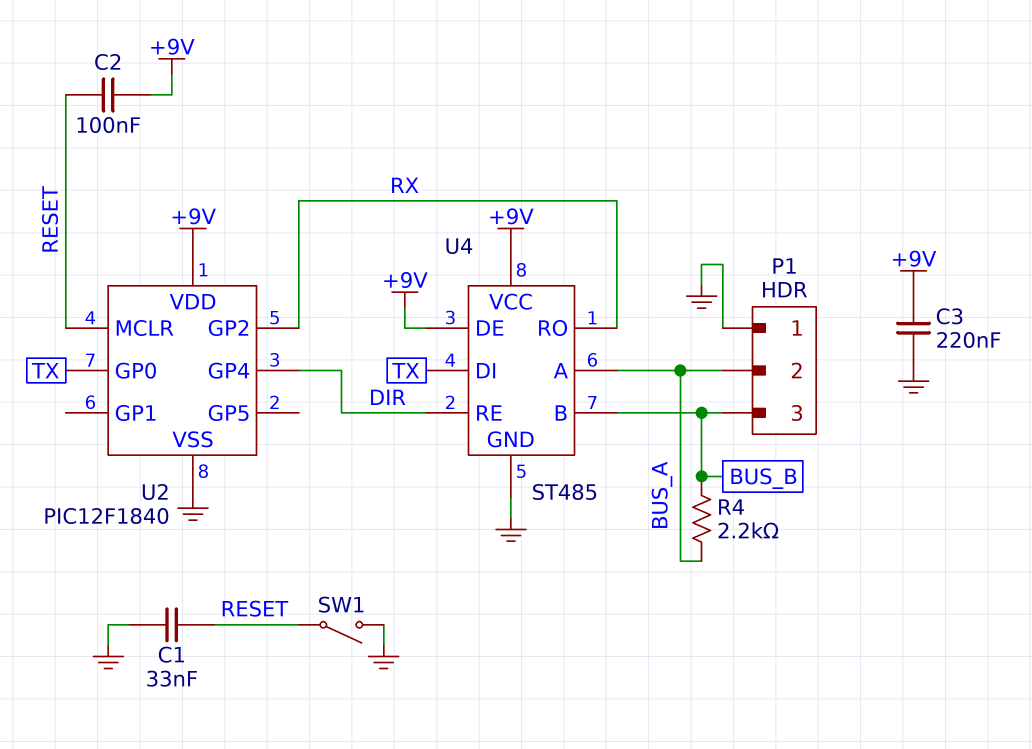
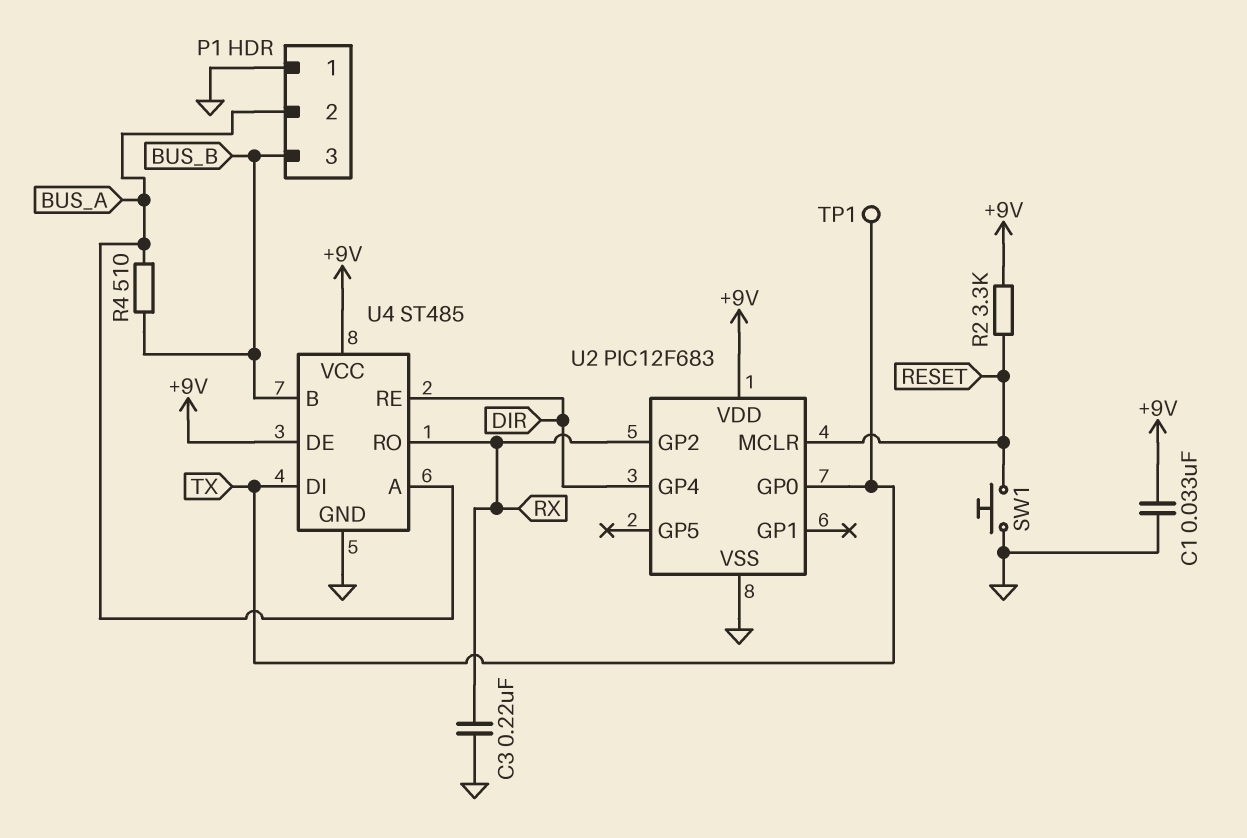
C1: 33nF (GND, RESET) -> 33nF (+9V, GND)
C2: 100nF (+9V, RESET) -> none
C3: 220nF (+9V, GND) -> 220nF (GND, RX)
R2: none -> 3.3k (+9V, RESET)
R4: 2.2k (BUS_A, BUS_B) -> 510 (BUS_A, BUS_B)
SW1: switch (GND, RESET) -> button (GND, RESET)
TP1: none -> test point (TX)
U2: PIC12F1840 -> PIC12F683

